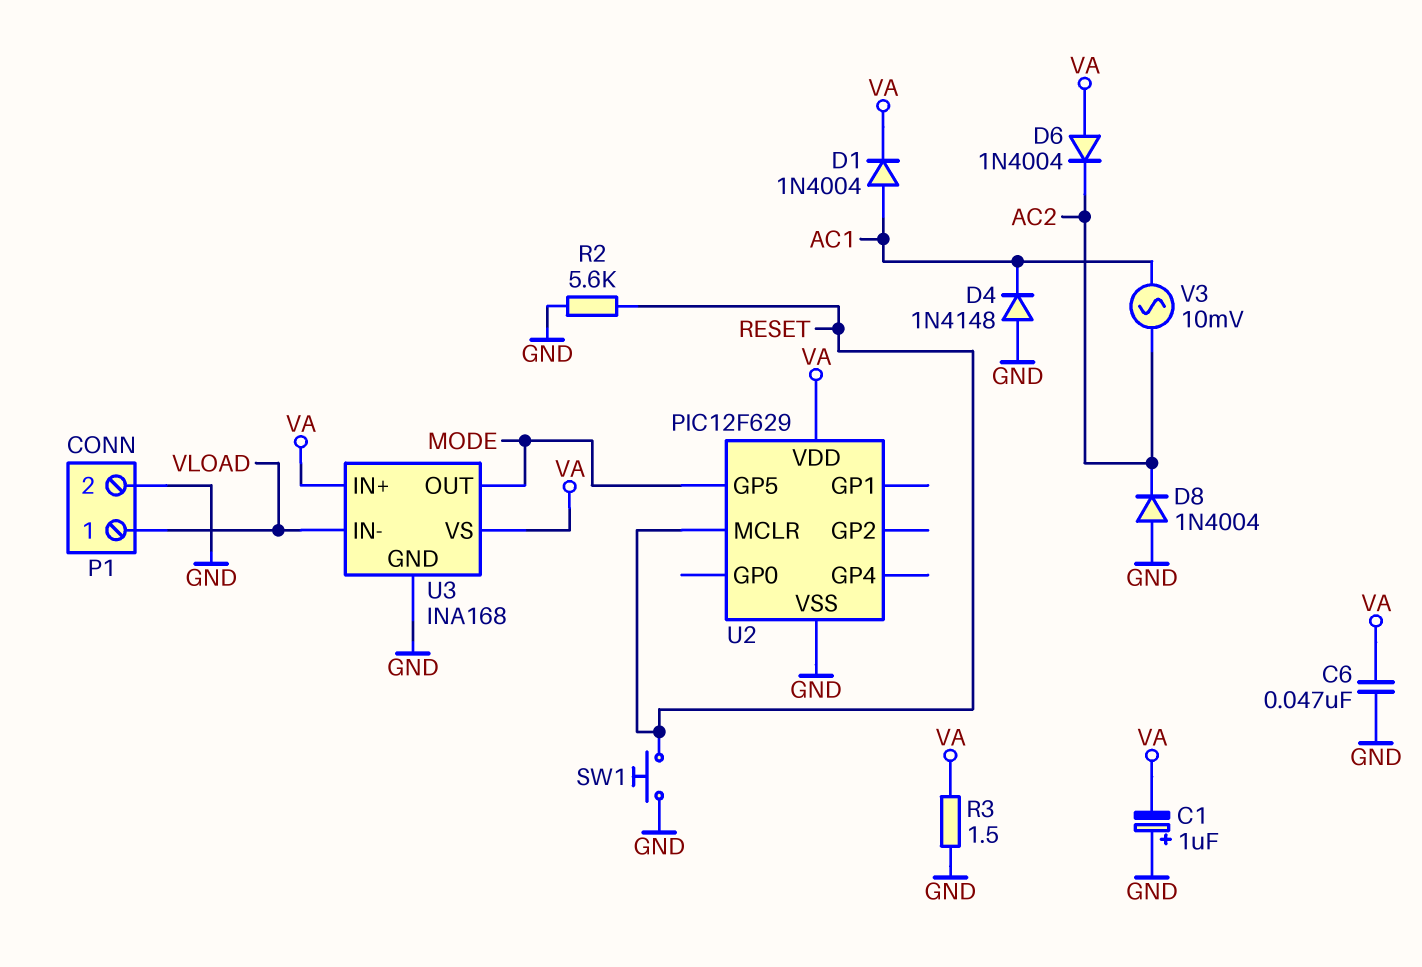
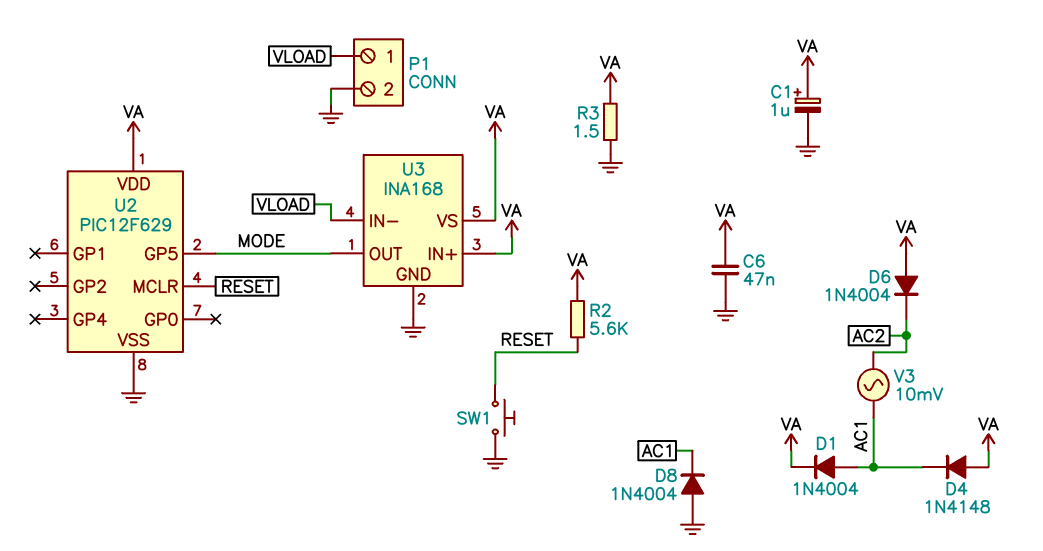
C1: 1uF (plus GND, minus VA) -> 1uF (plus VA, minus GND)
D4: diode 1N4148 (A GND, K AC1) -> diode 1N4148 (A VA, K AC1)
D8: diode 1N4004 (A GND, K AC2) -> diode 1N4004 (A GND, K AC1)
R2: 5.6k (GND, RESET) -> 5.6k (RESET, VA)

